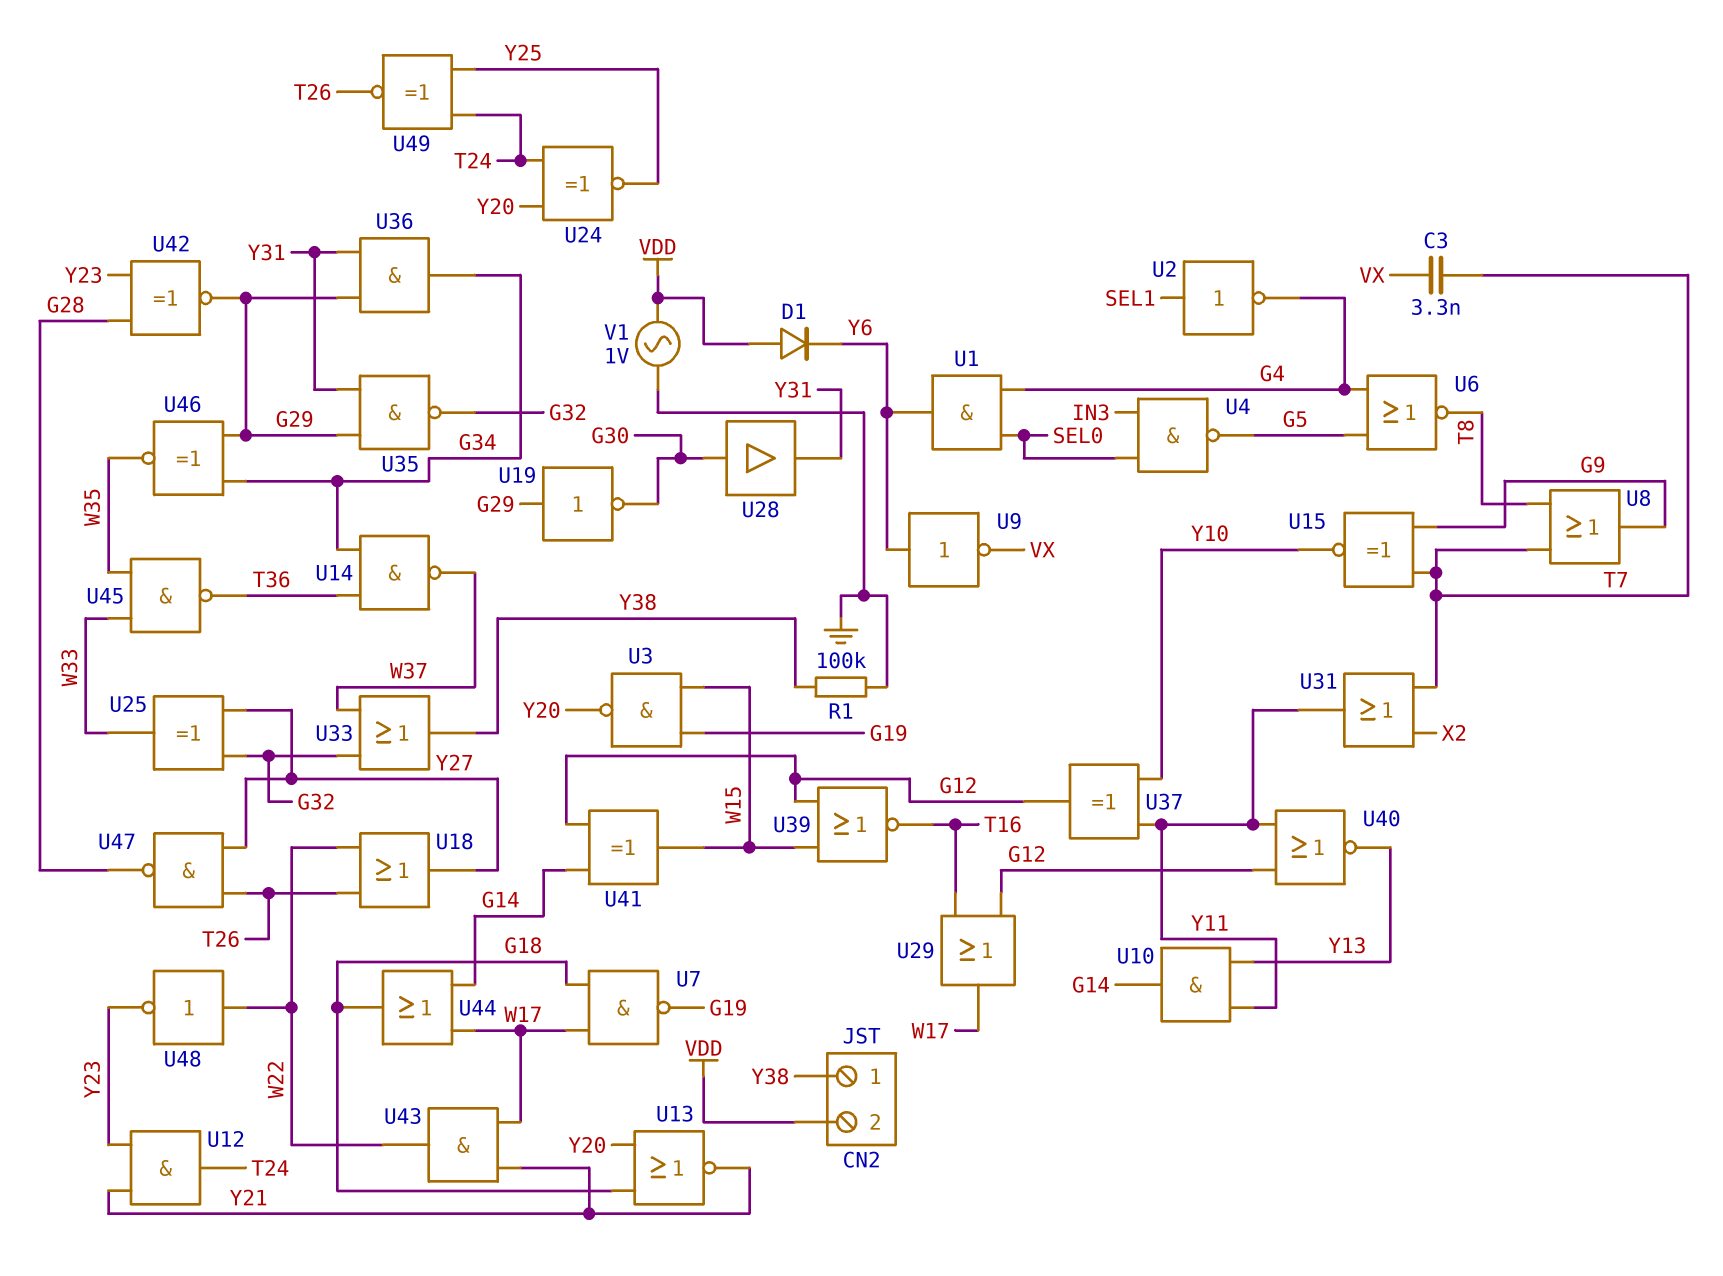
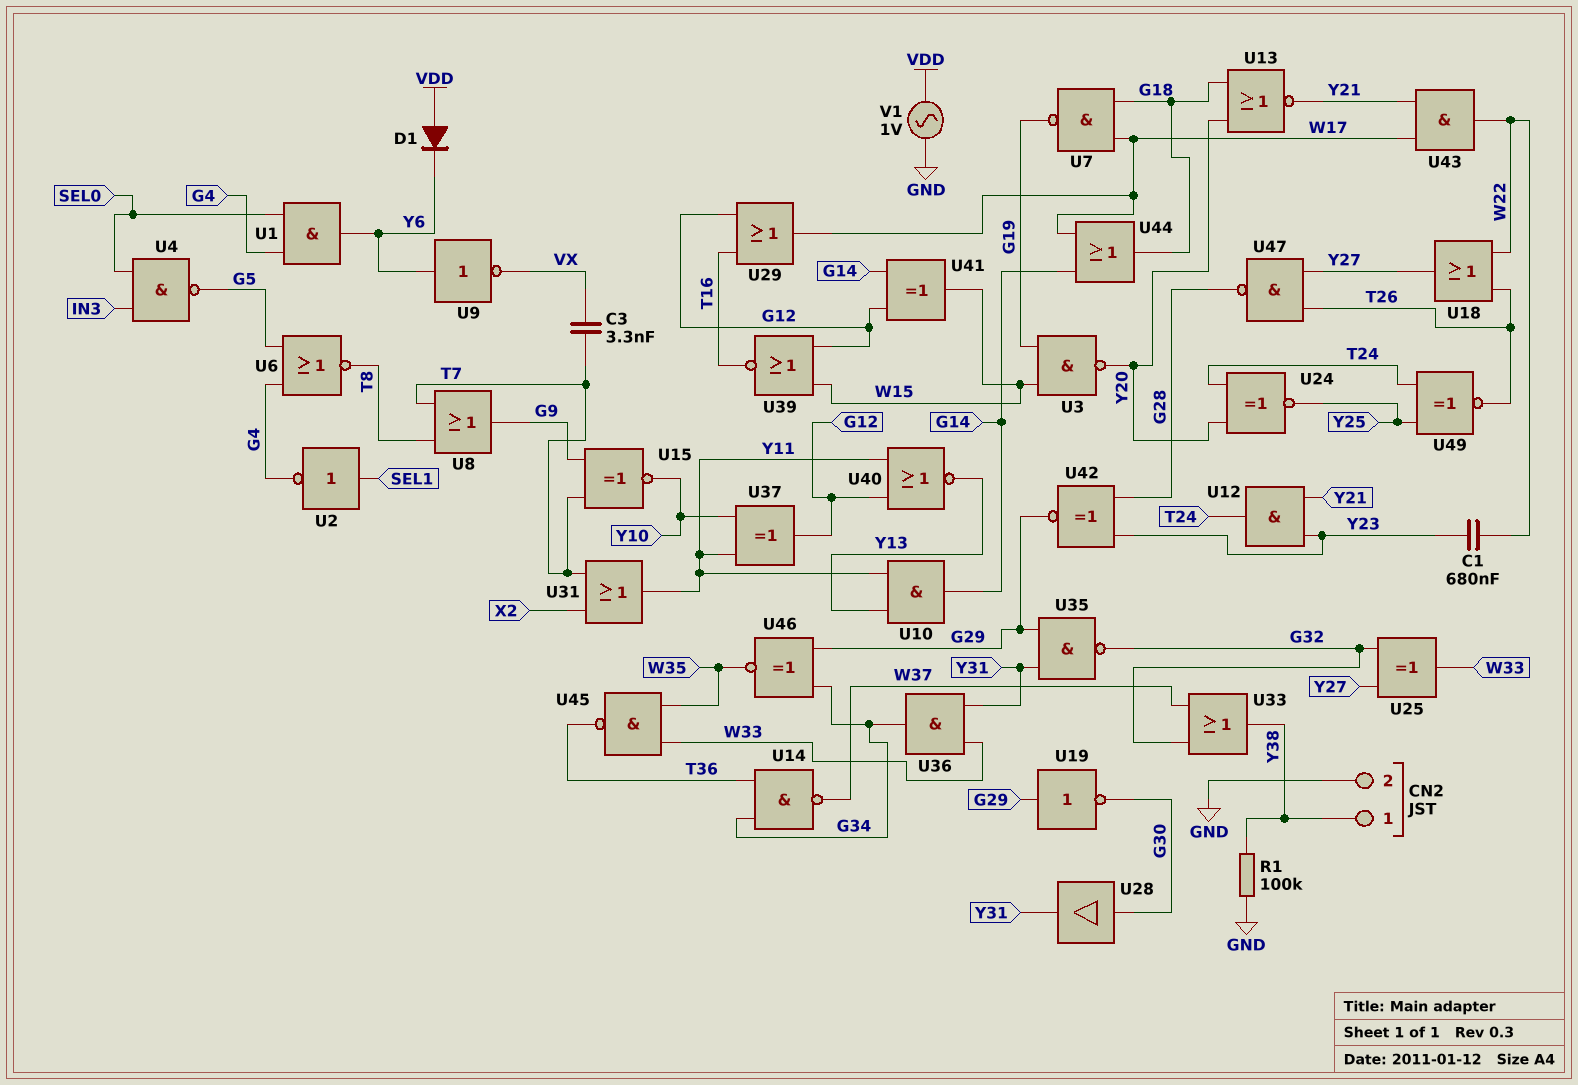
C1: none -> 680nF (W22, Y23)
CN2 pin 2: VDD -> GND
U36: AND (in G29, in Y31, out G34) -> AND (in W33, in Y31, out G34)
U48: NOT (in W22, out Y23) -> none

